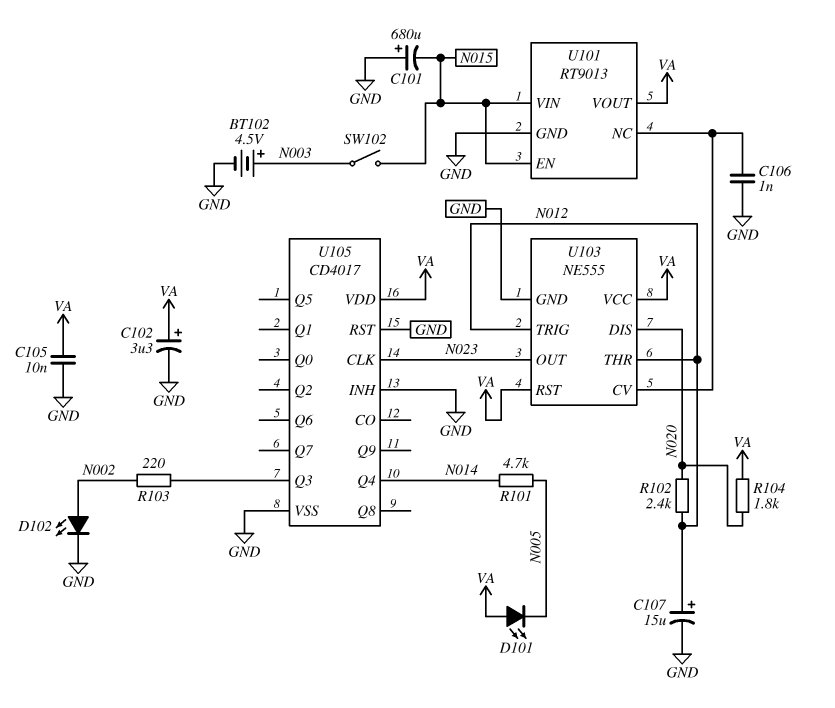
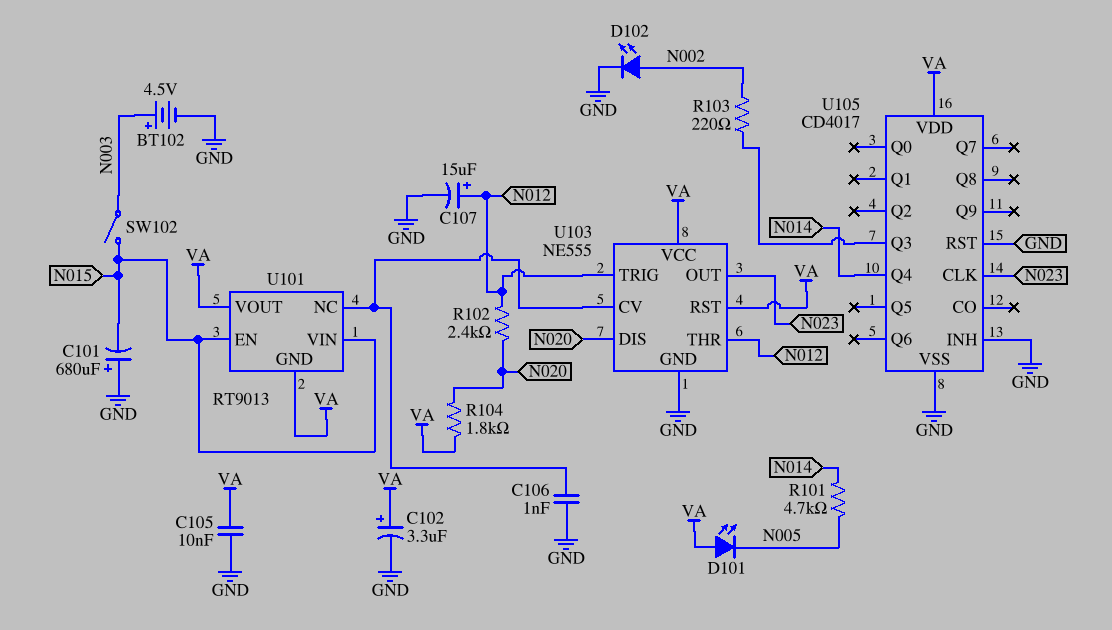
U101 pin GND: GND -> VA

